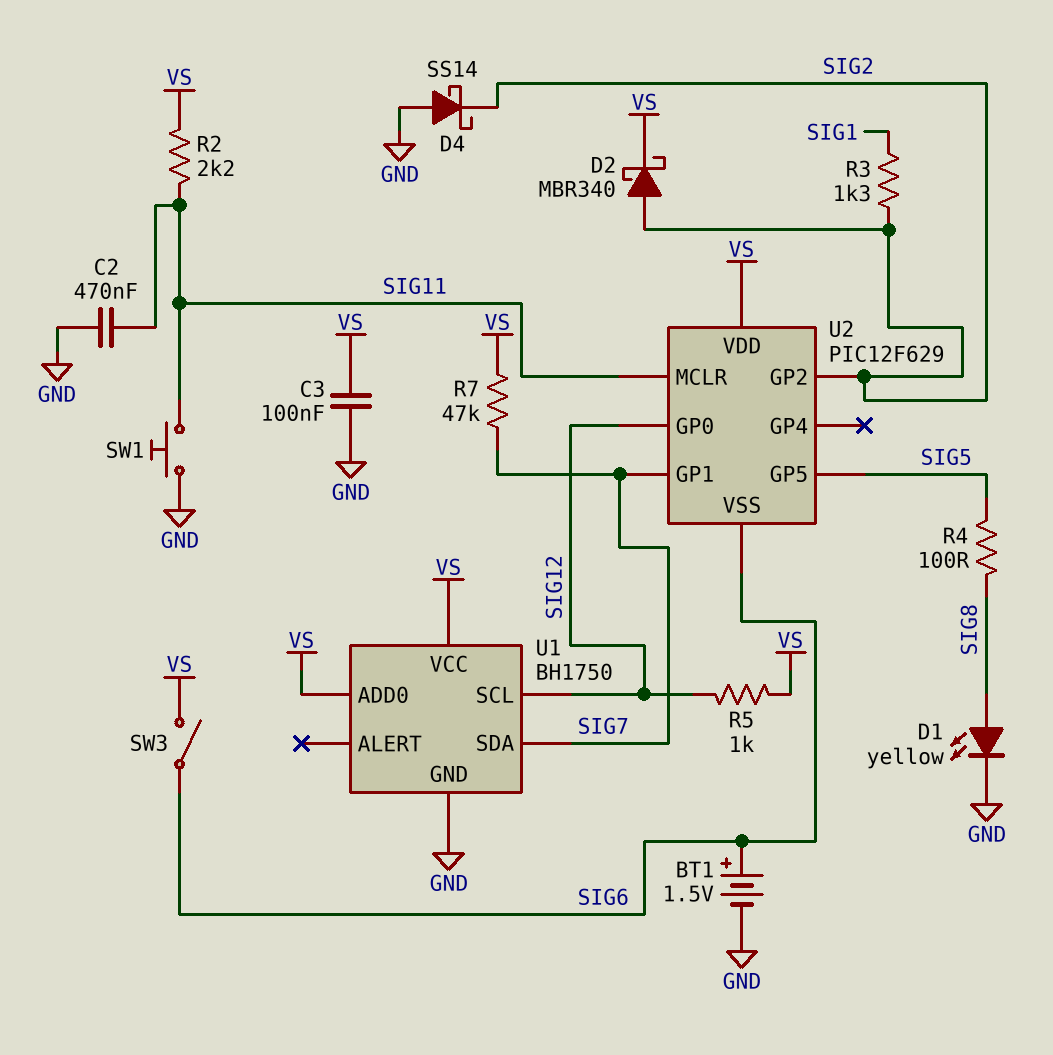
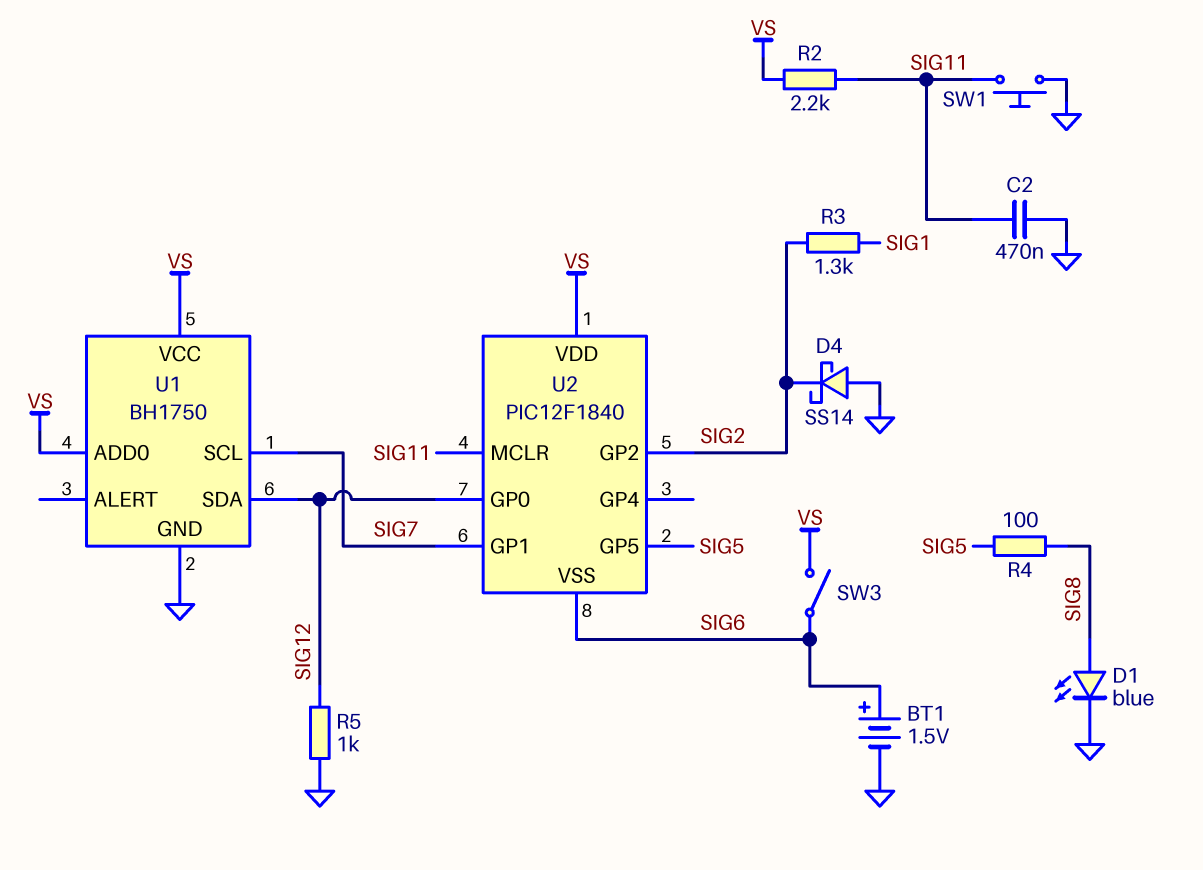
C3: 100nF (GND, VS) -> none
D1: LED yellow (A SIG8, K GND) -> LED blue (A SIG8, K GND)
D2: schottky MBR340 (A SIG2, K VS) -> none
R5: 1k (SIG12, VS) -> 1k (GND, SIG12)
R7: 47k (SIG7, VS) -> none
U1 pin SCL: SIG12 -> SIG7
U1 pin SDA: SIG7 -> SIG12
U2: PIC12F629 -> PIC12F1840

